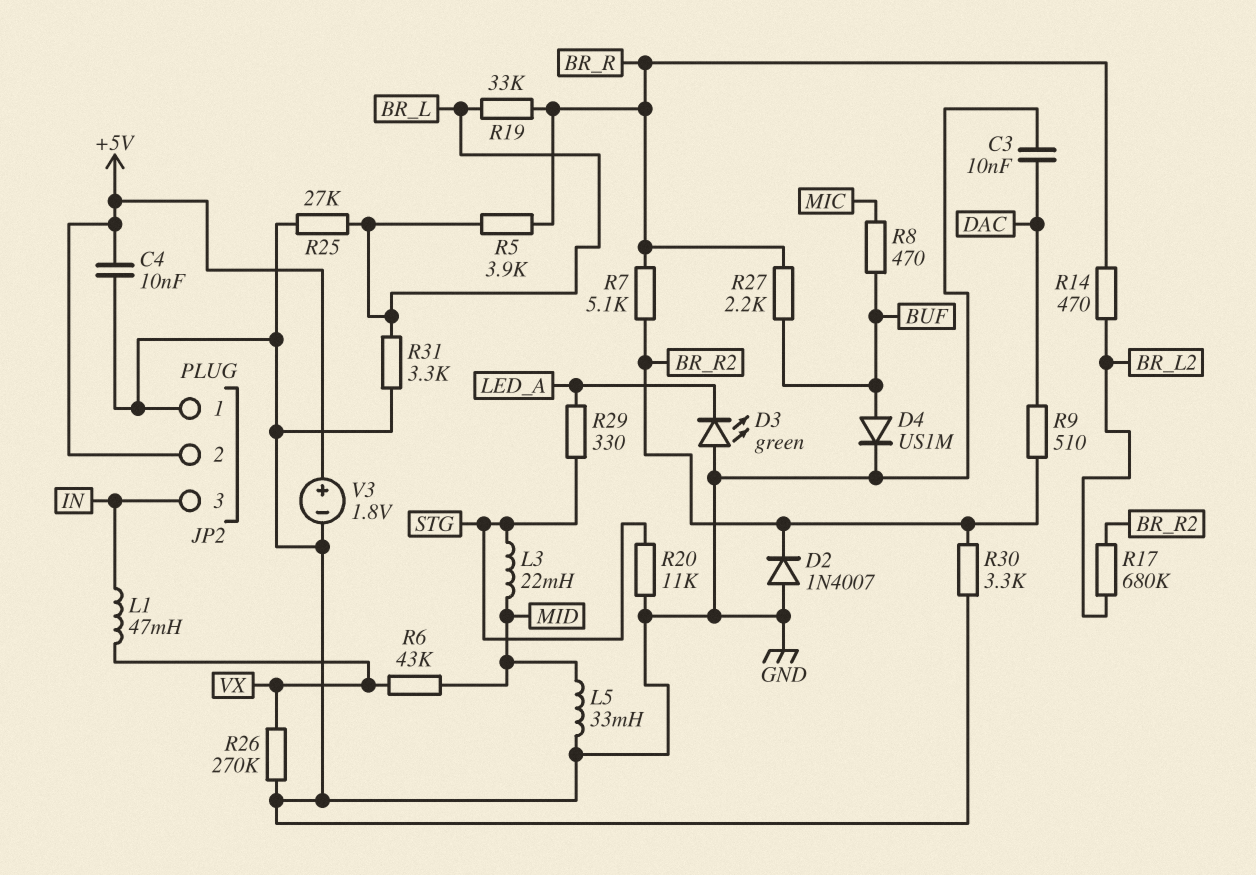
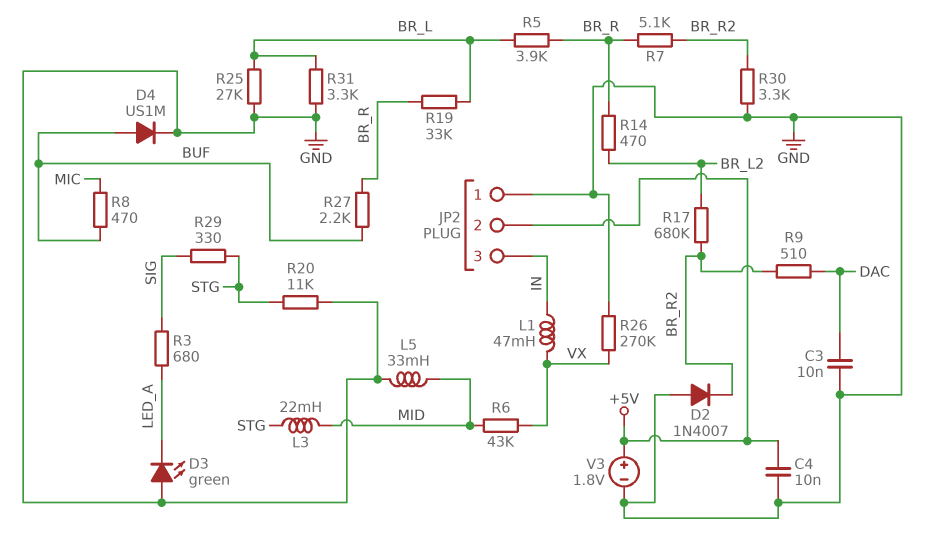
R3: none -> 680 (LED_A, SIG)
R29: 330 (LED_A, STG) -> 330 (SIG, STG)

